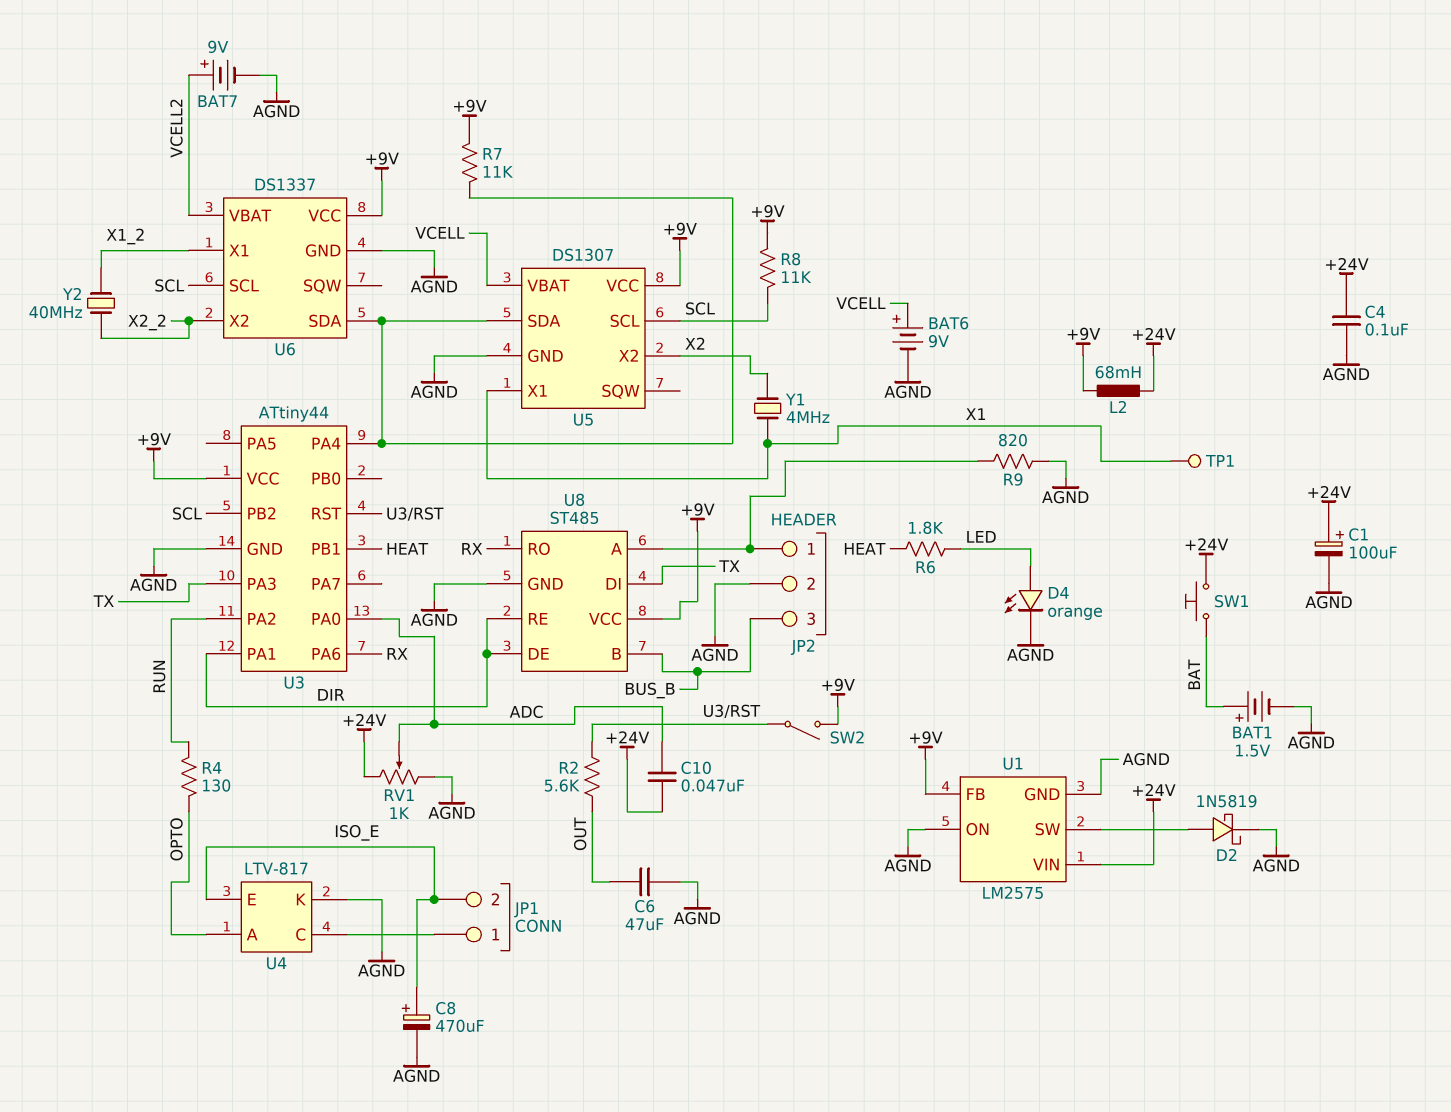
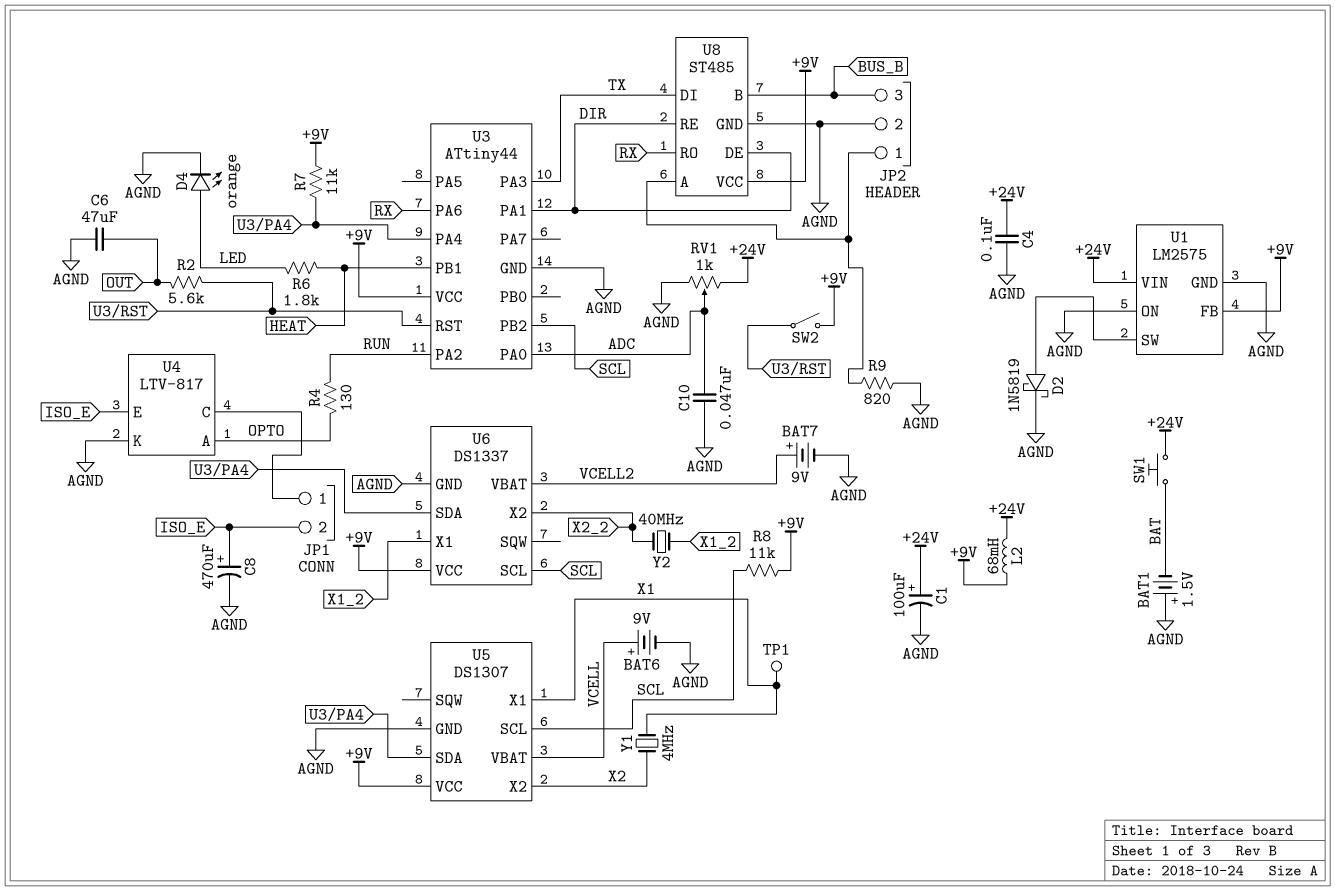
BAT1: 1.5V (plus BAT, minus AGND) -> 1.5V (plus AGND, minus BAT)
C10: 47nF (+24V, ADC) -> 47nF (ADC, AGND)

